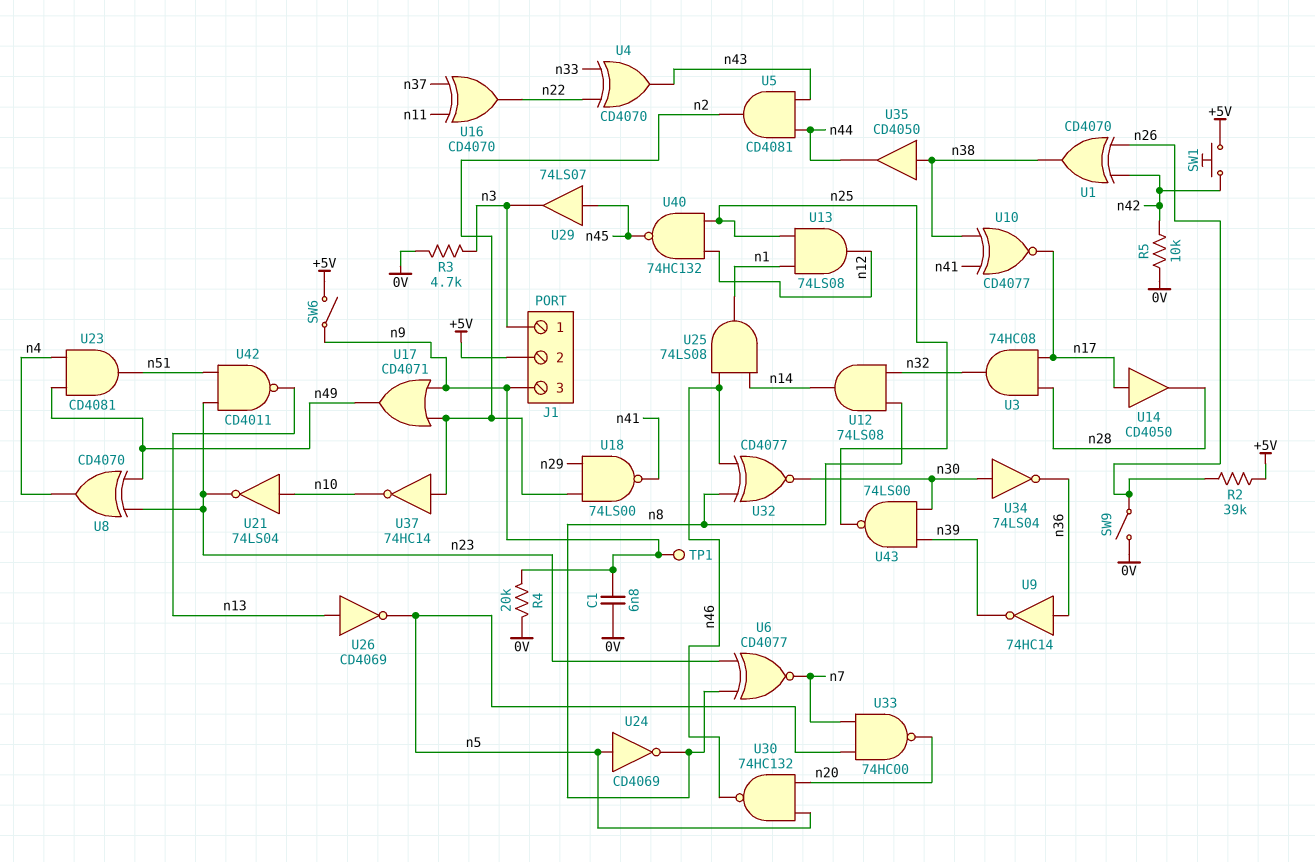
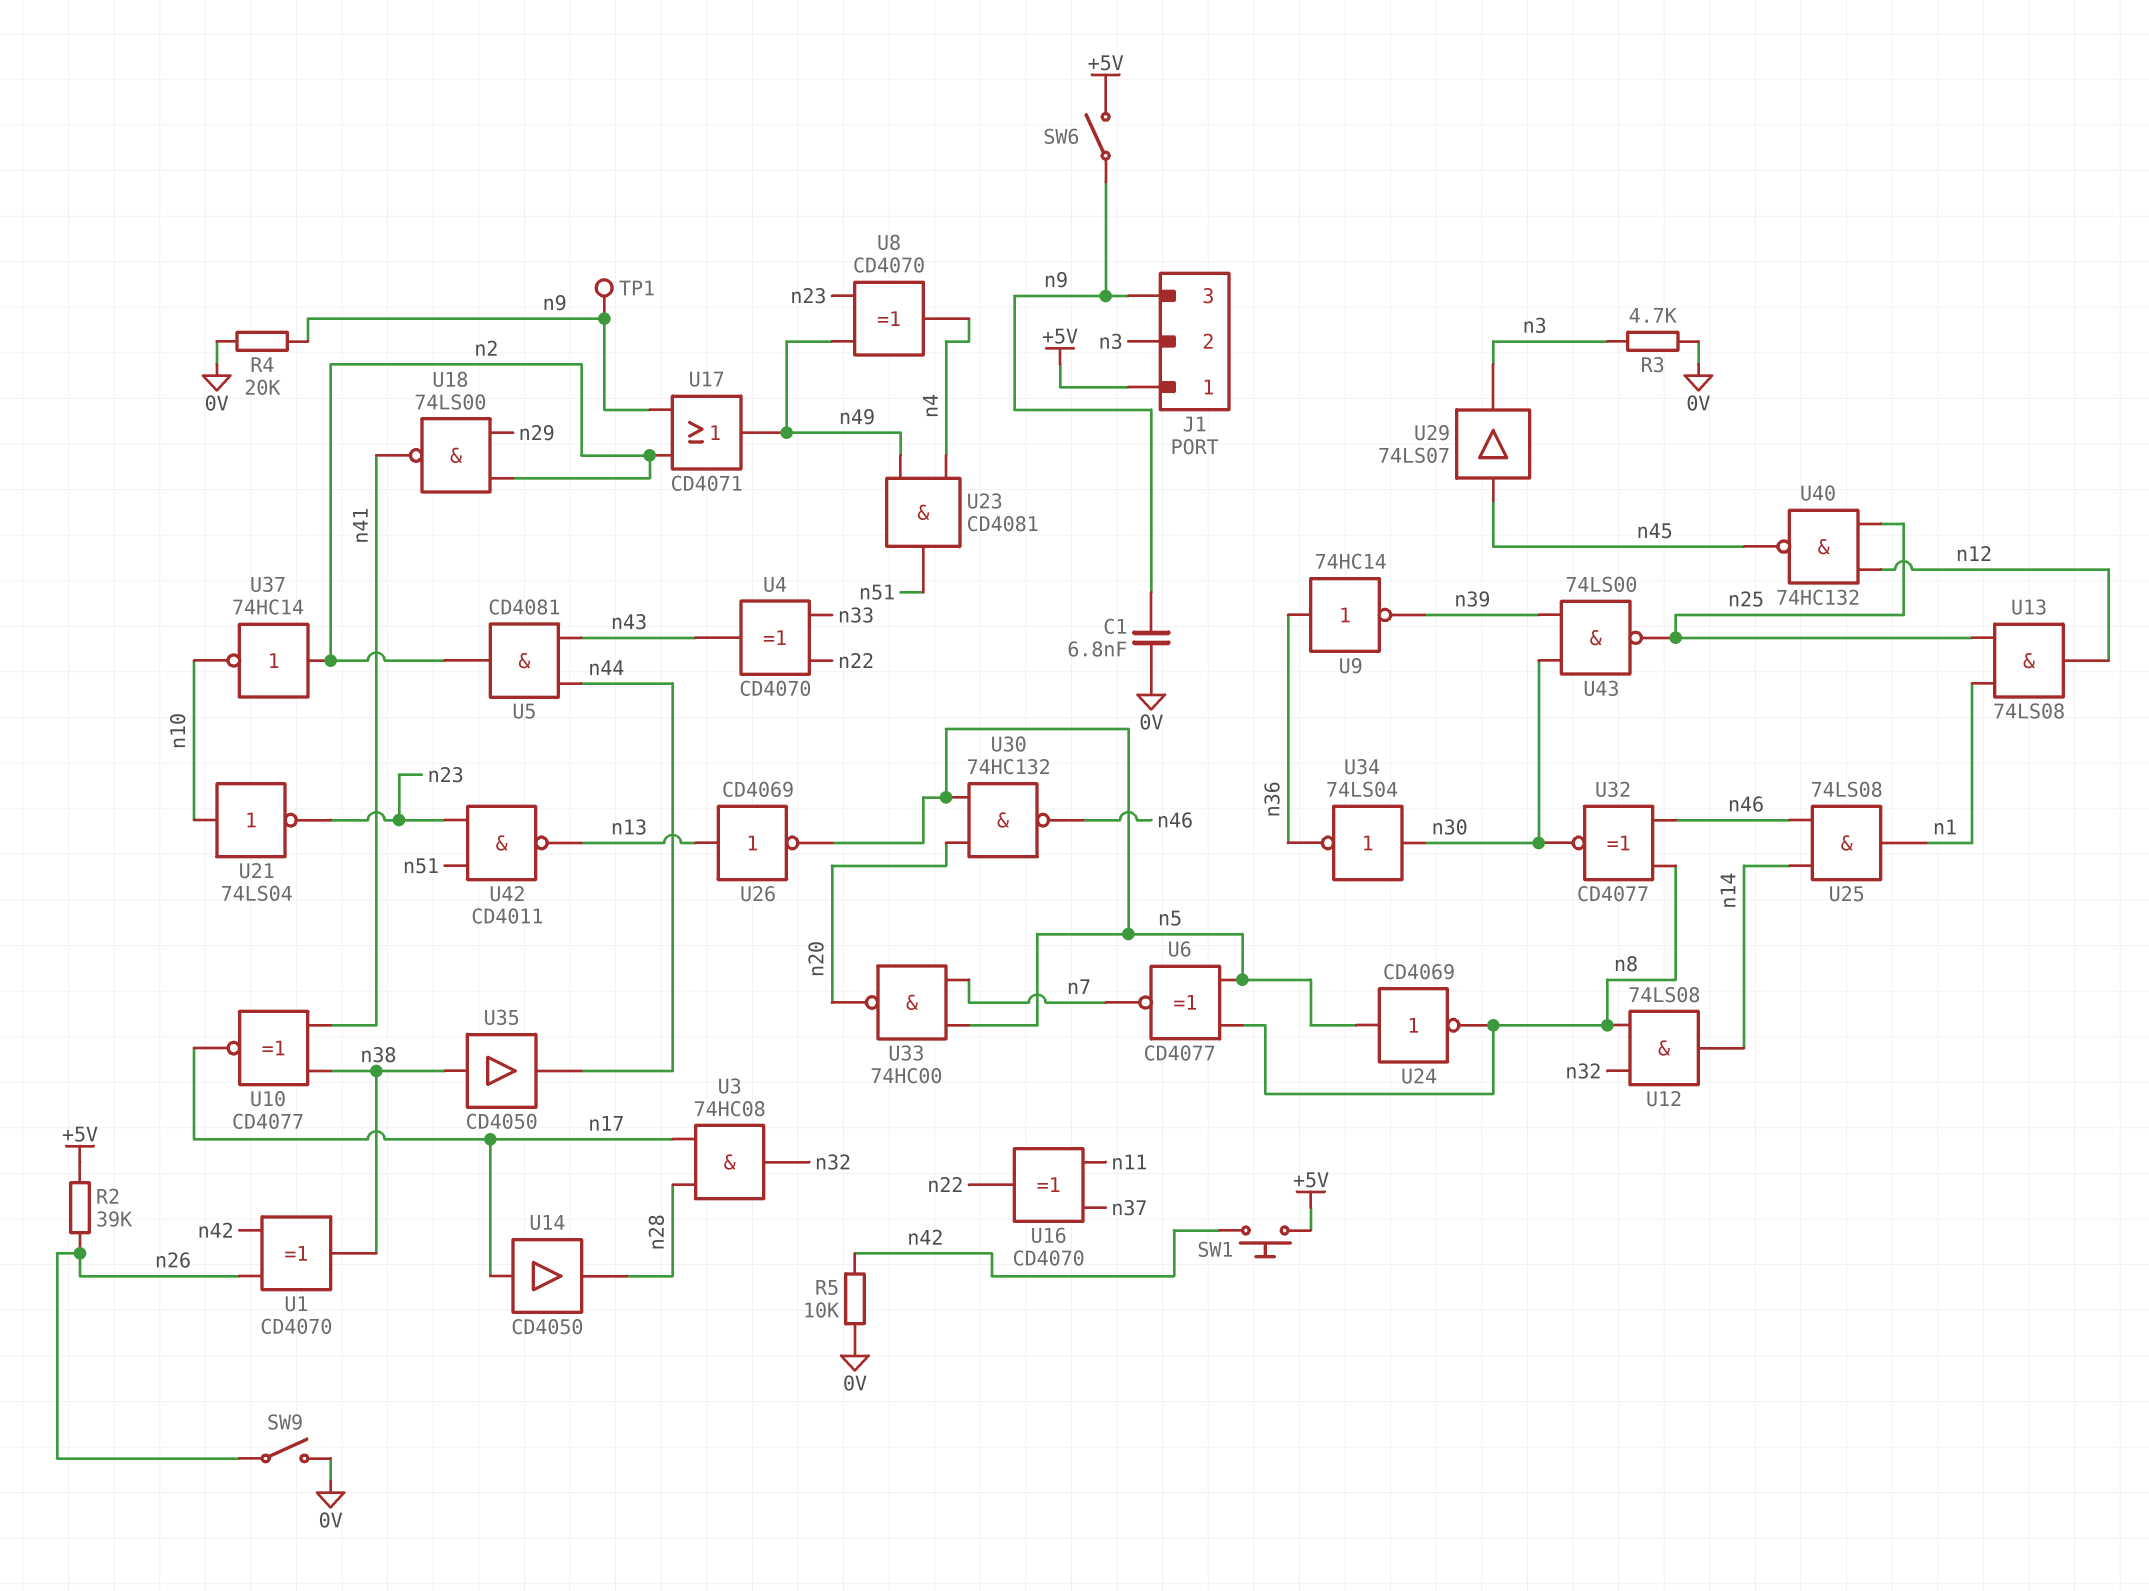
J1 pin 1: n3 -> +5V
J1 pin 2: +5V -> n3
U6: XNOR CD4077 (in n8, in n23, out n7) -> XNOR CD4077 (in n5, in n8, out n7)

